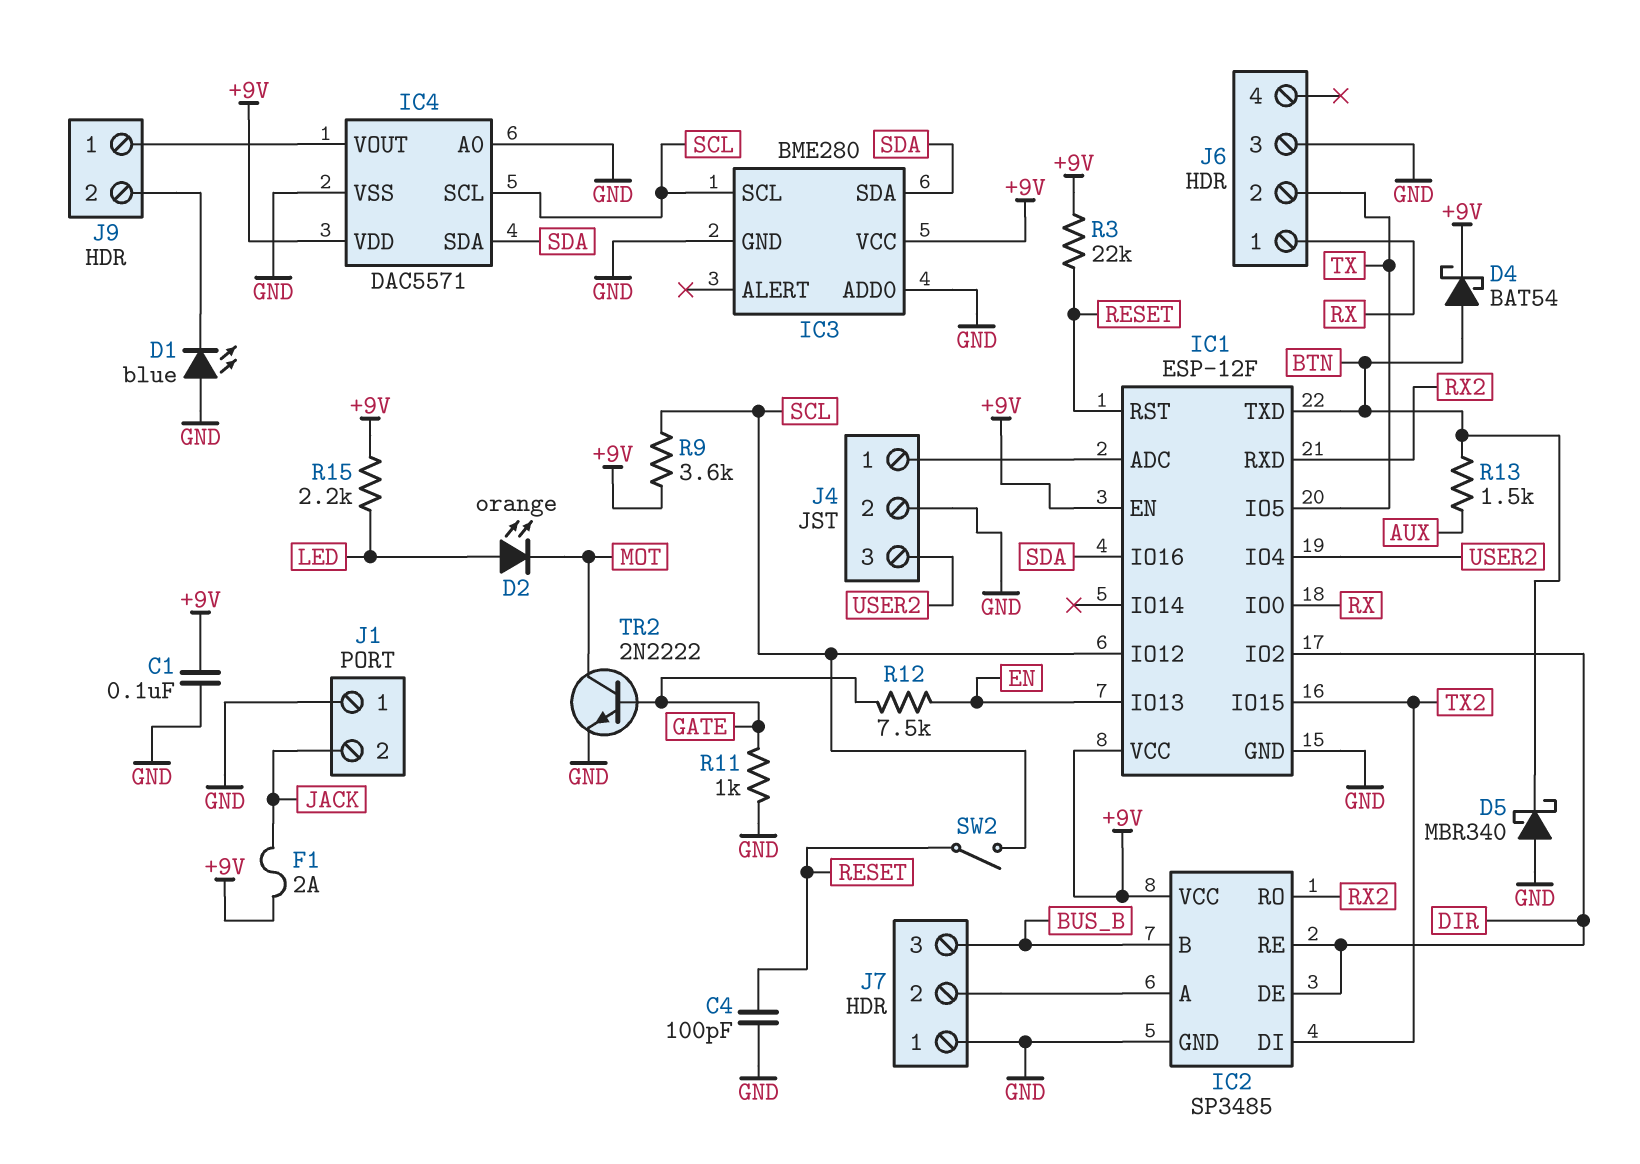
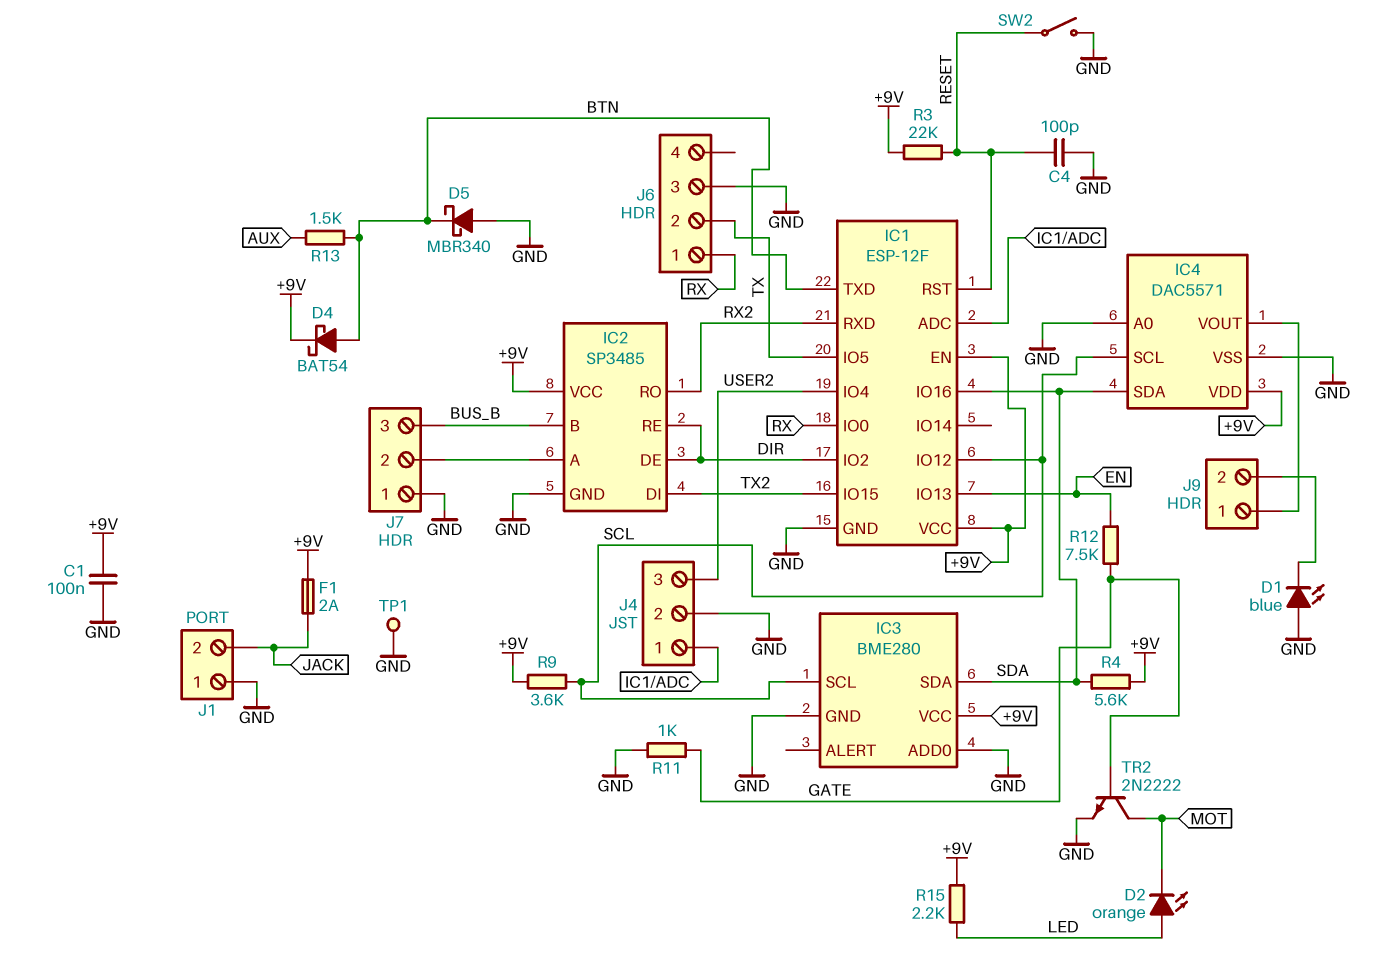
R4: none -> 5.6k (+9V, SDA)
SW2: switch (RESET, SCL) -> switch (GND, RESET)
TP1: none -> test point (GND)

